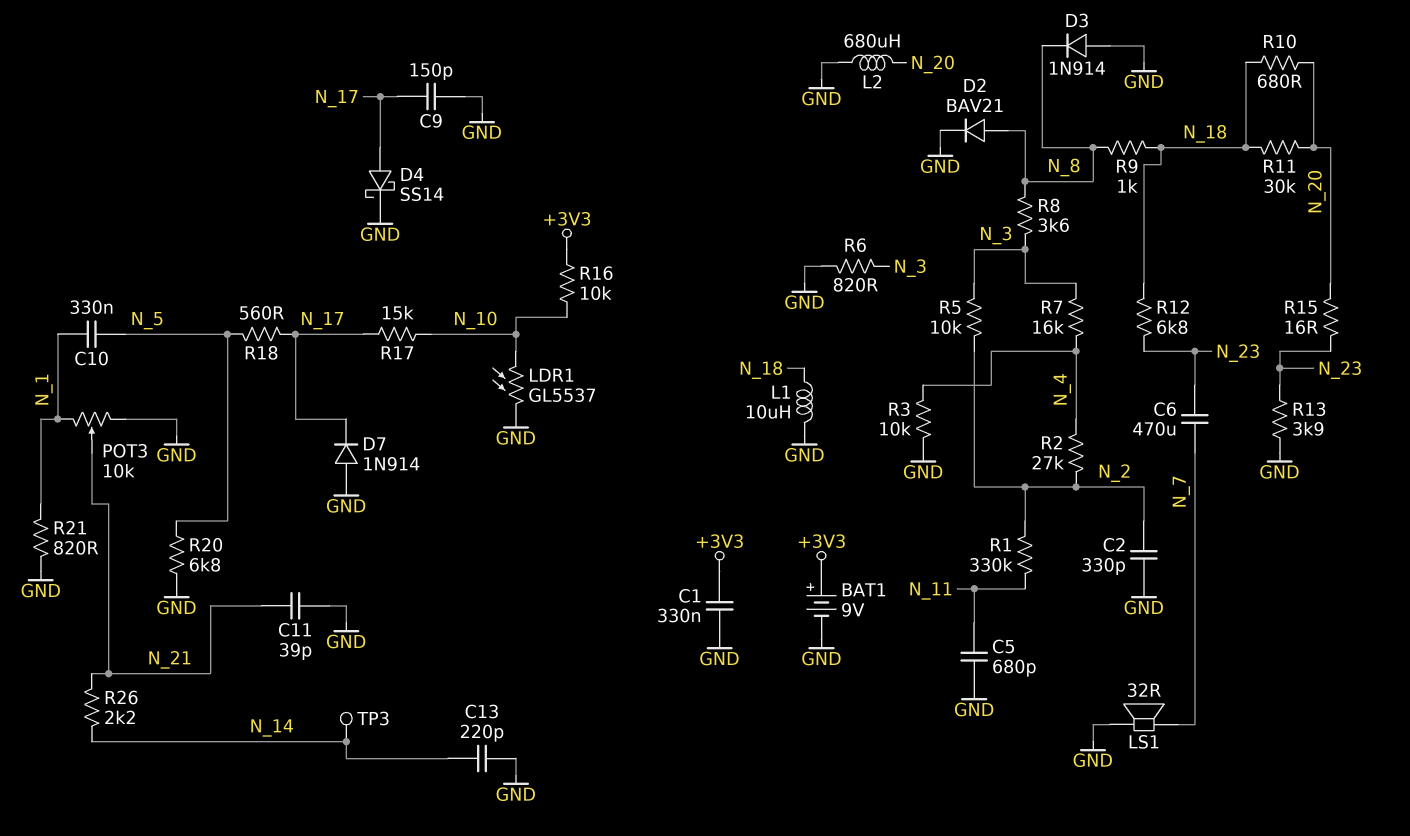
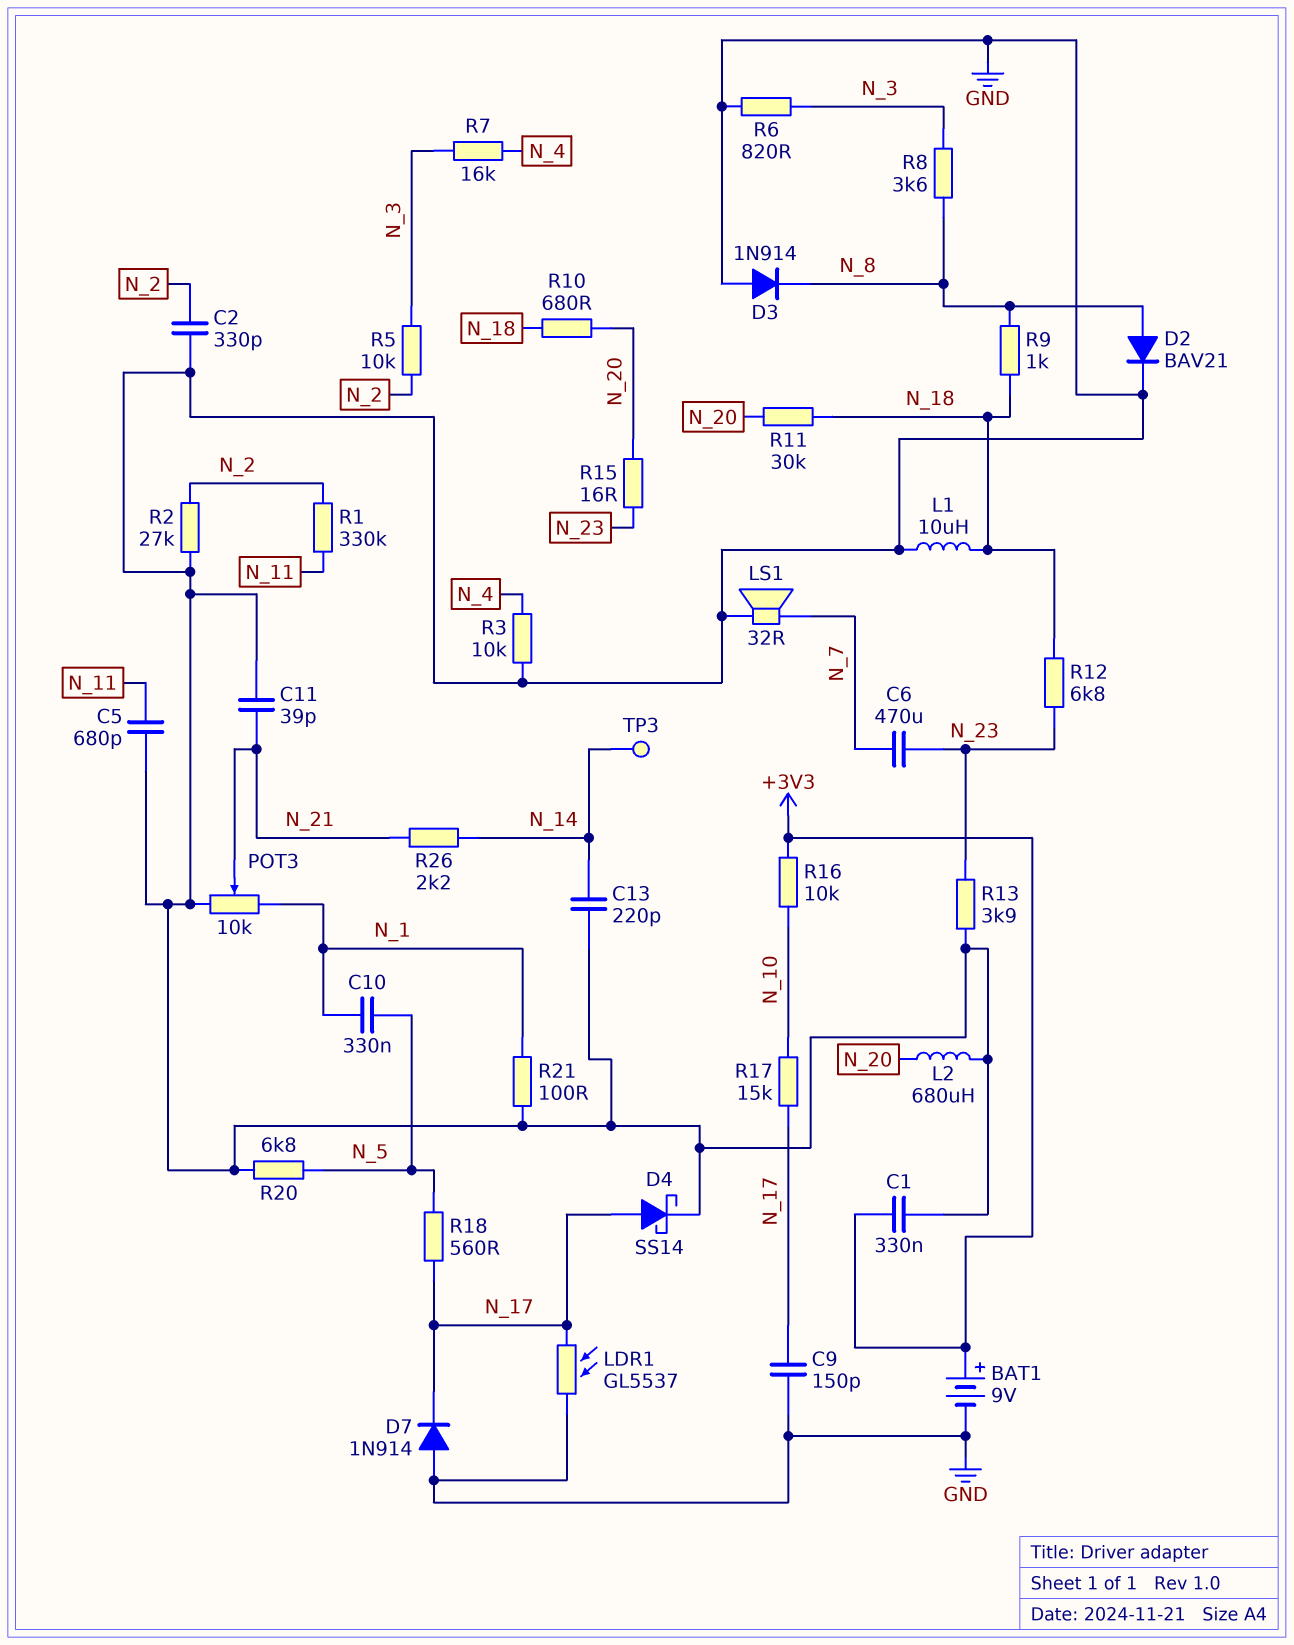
LDR1: GL5537 (GND, N_10) -> GL5537 (GND, N_17)
R2: 27k (N_2, N_4) -> 27k (GND, N_2)
R21: 820 (GND, N_1) -> 100 (GND, N_1)

